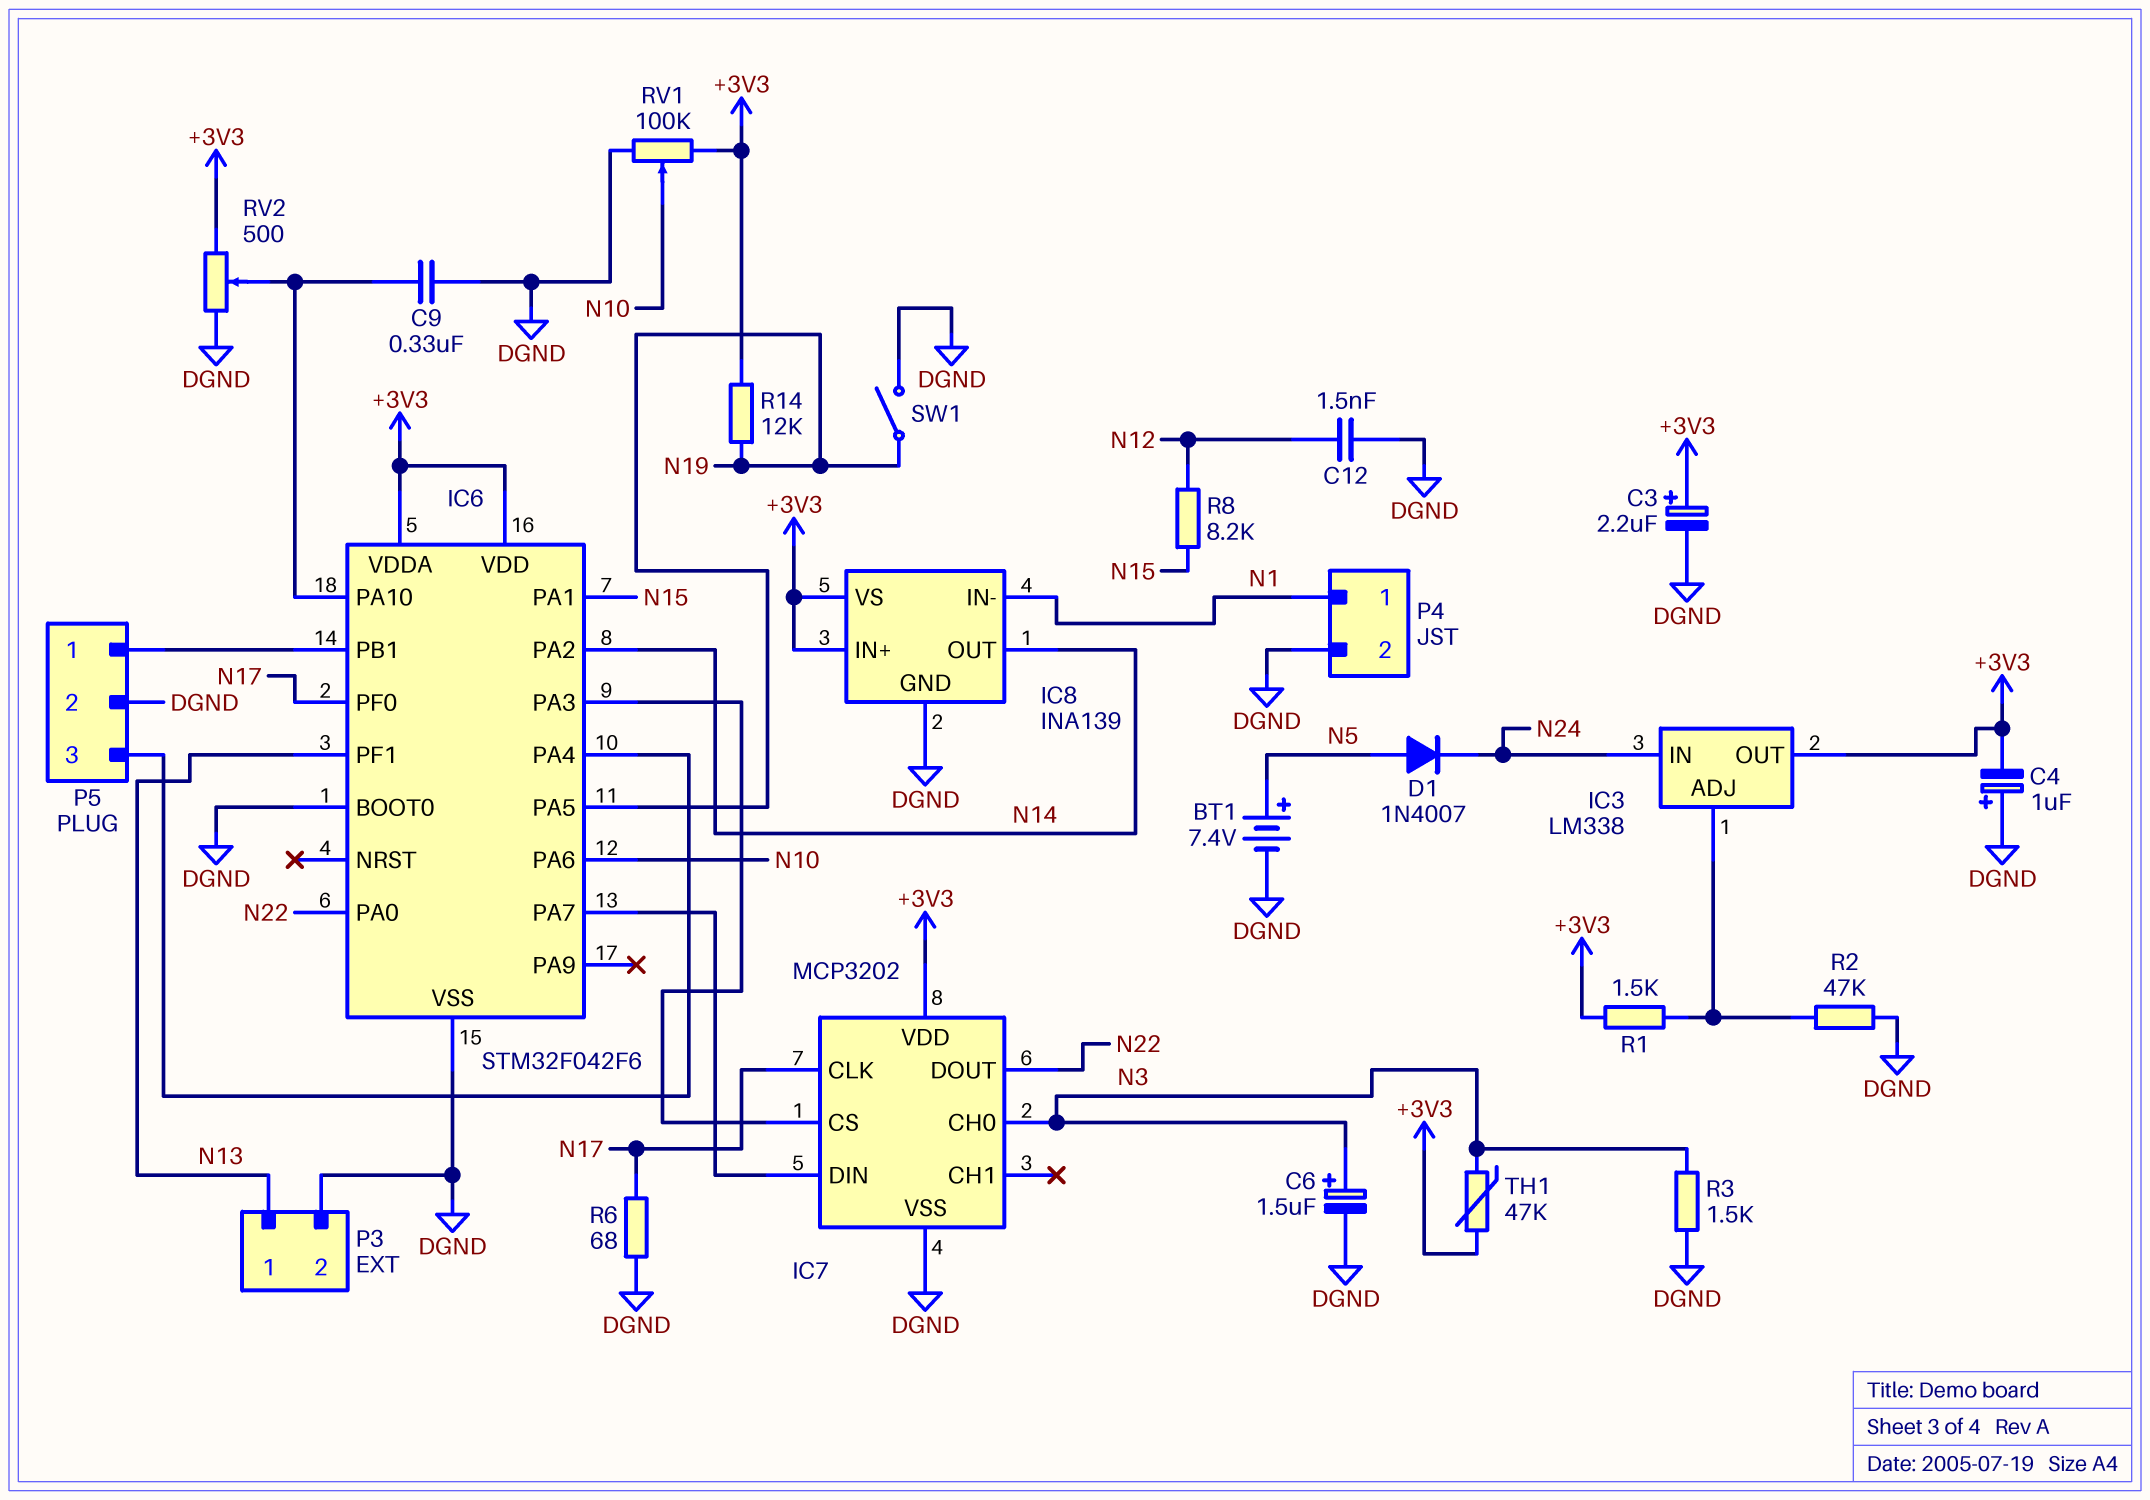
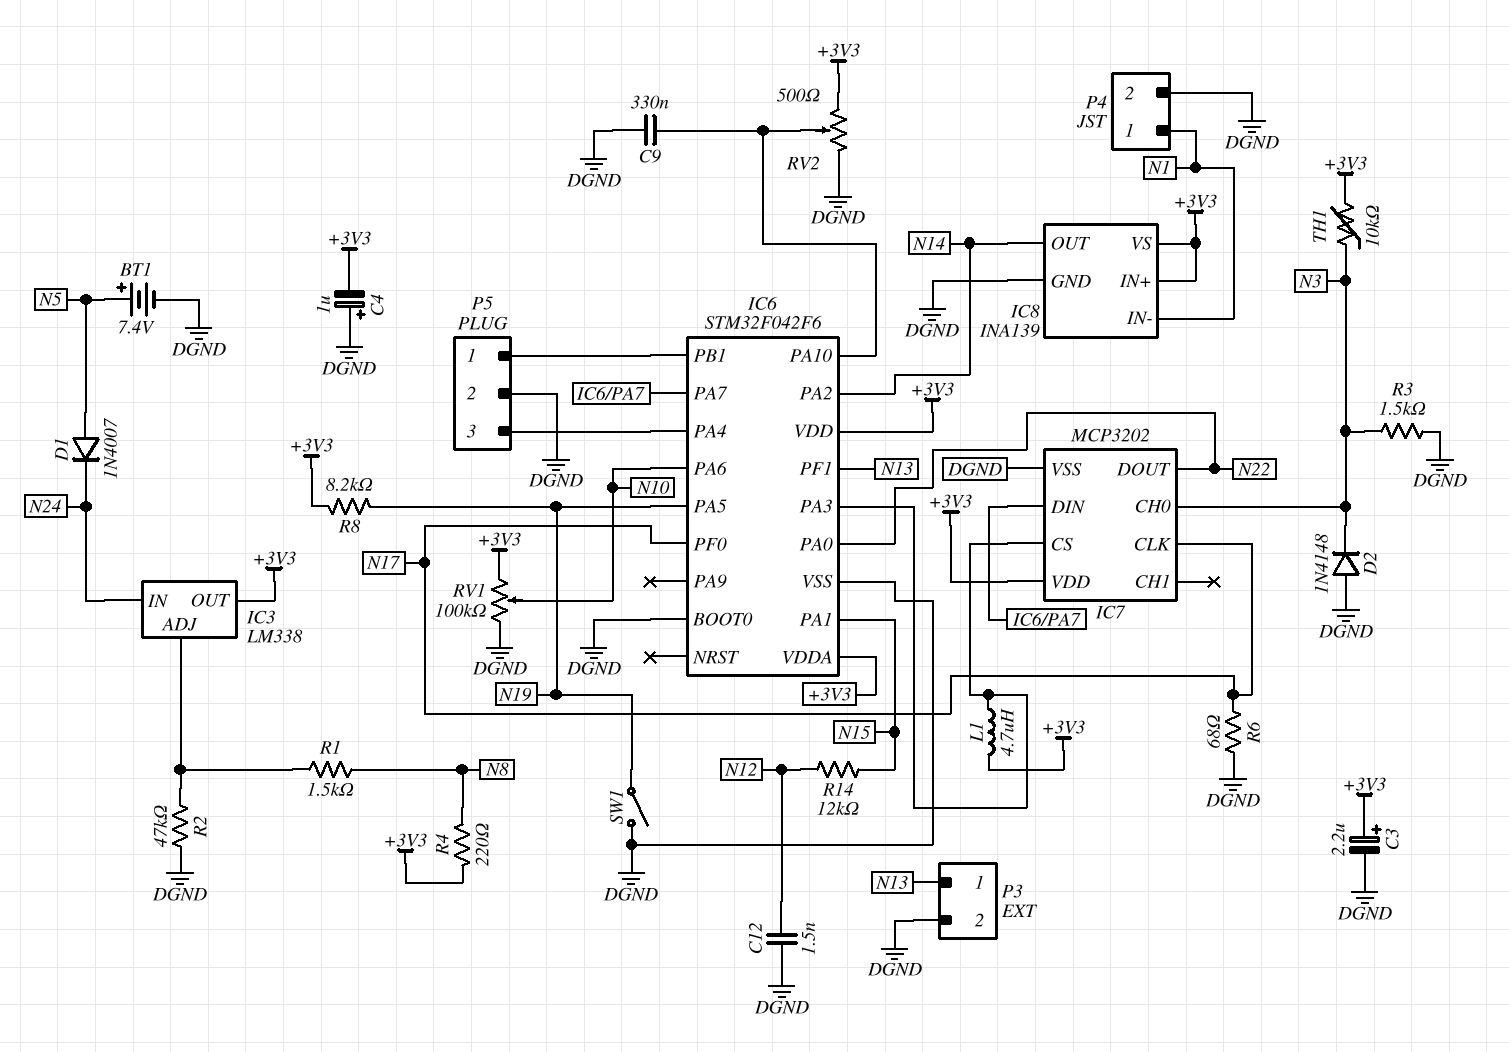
C6: 1.5uF (plus N3, minus DGND) -> none
D2: none -> diode 1N4148 (A DGND, K N3)
L1: none -> 4.7uH (+3V3, IC6/PA3)
R1: 1.5k (+3V3, IC3/ADJ) -> 1.5k (IC3/ADJ, N8)
R4: none -> 220 (+3V3, N8)
R8: 8.2k (N12, N15) -> 8.2k (+3V3, N19)
R14: 12k (+3V3, N19) -> 12k (N12, N15)
TH1: 47k (+3V3, N3) -> 10k (+3V3, N3)

